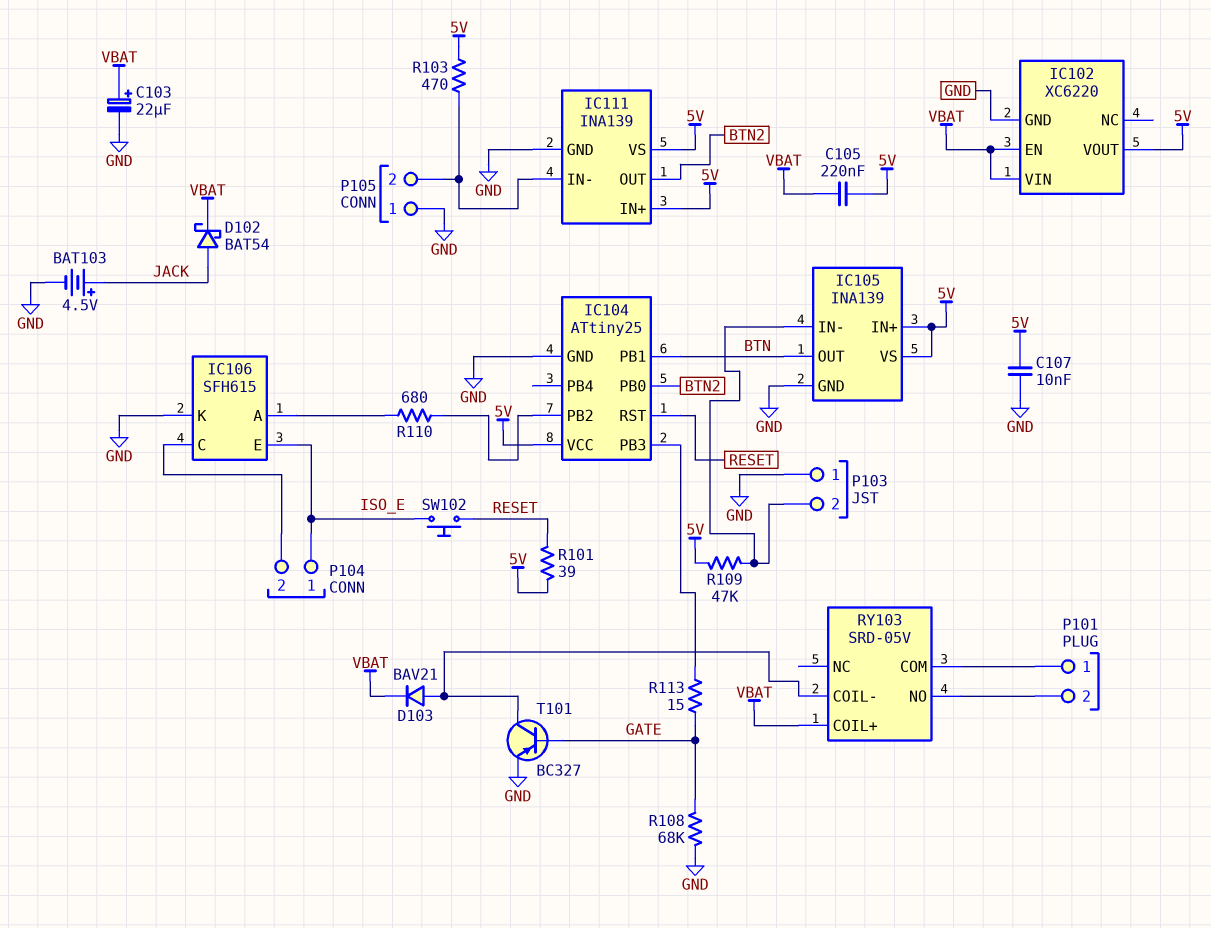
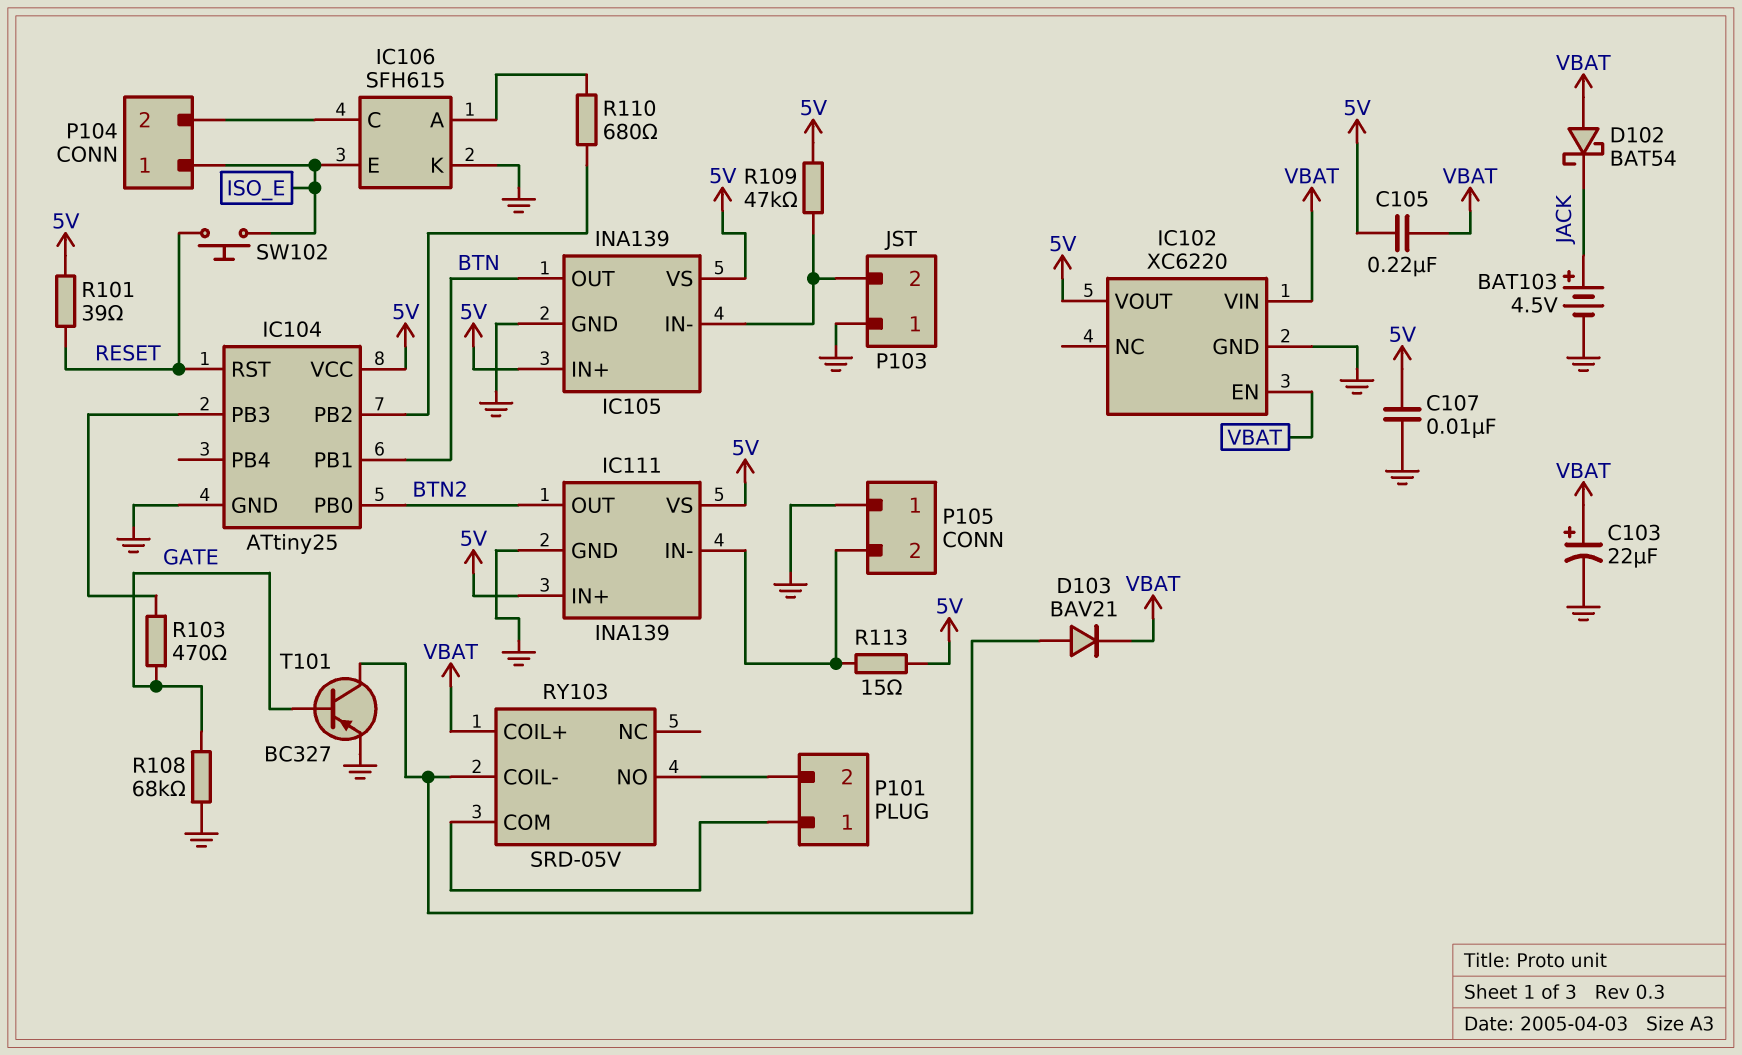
D102: schottky BAT54 (A JACK, K VBAT) -> schottky BAT54 (A VBAT, K JACK)
R103: 470 (5V, IC111/IN-) -> 470 (GATE, IC104/PB3)
R113: 15 (GATE, IC104/PB3) -> 15 (5V, IC111/IN-)

